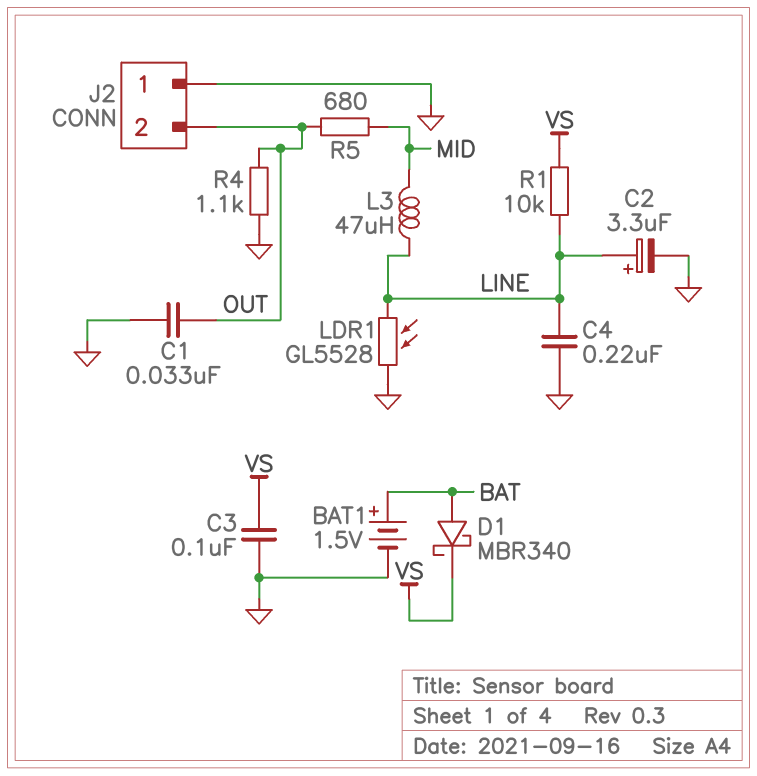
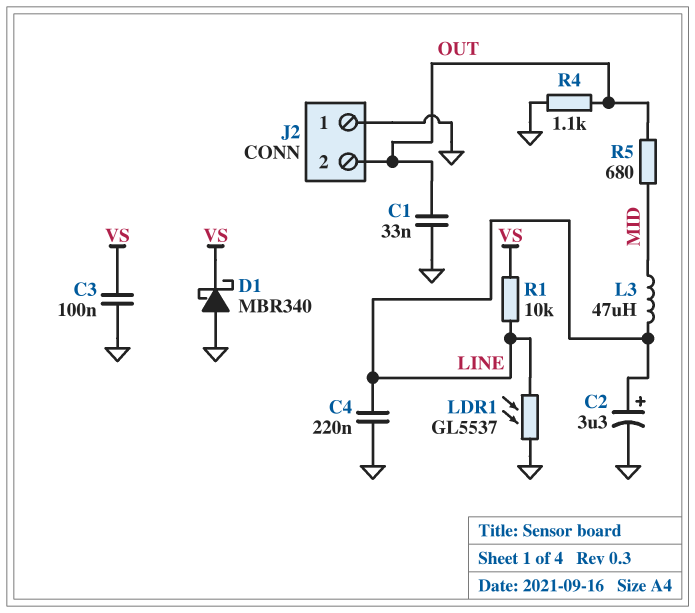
BAT1: 1.5V (plus BAT, minus GND) -> none
D1: schottky MBR340 (A BAT, K VS) -> schottky MBR340 (A GND, K VS)
LDR1: GL5528 (GND, LINE) -> GL5537 (GND, LINE)

